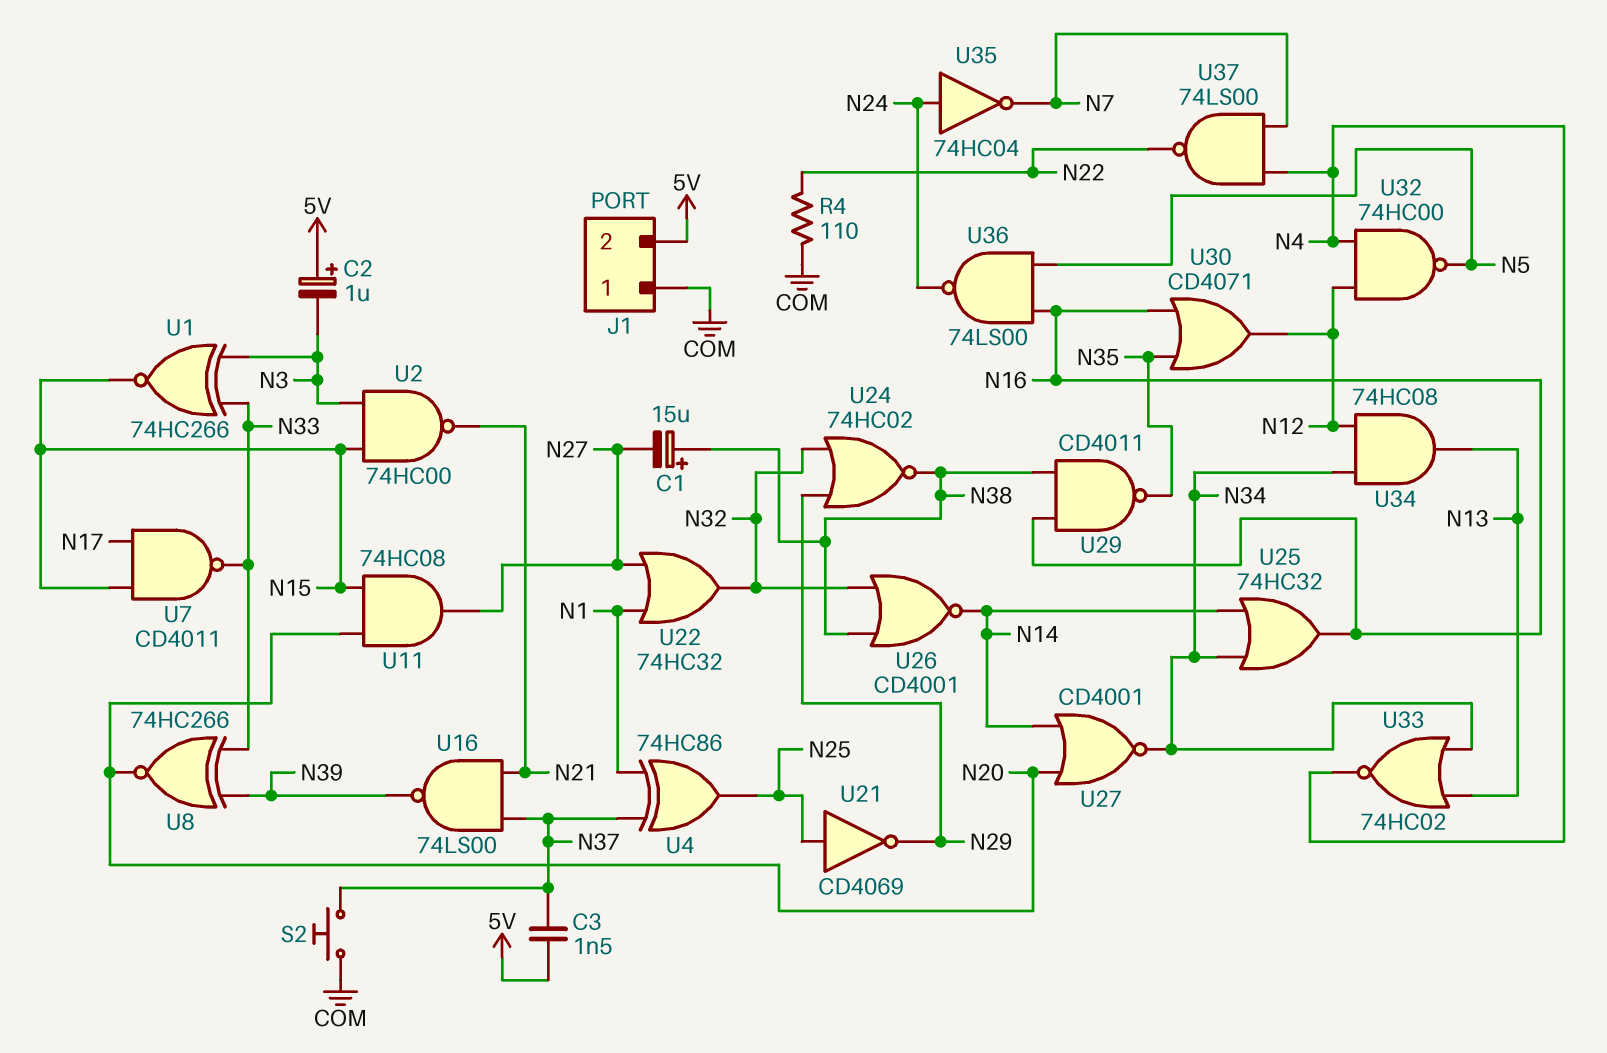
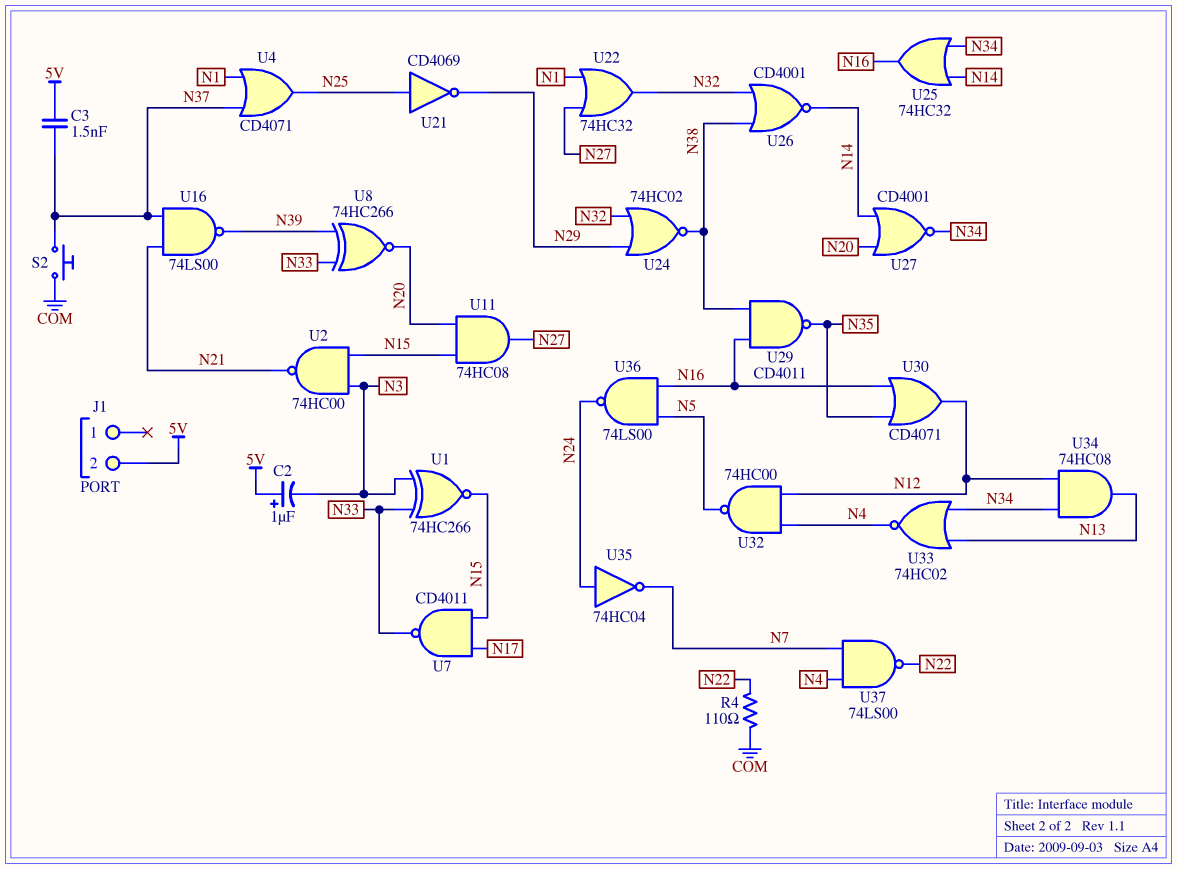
C1: 15uF (plus N38, minus N27) -> none
J1 pin 1: COM -> none
U4: XOR 74HC86 (in N1, in N37, out N25) -> OR CD4071 (in N1, in N37, out N25)

